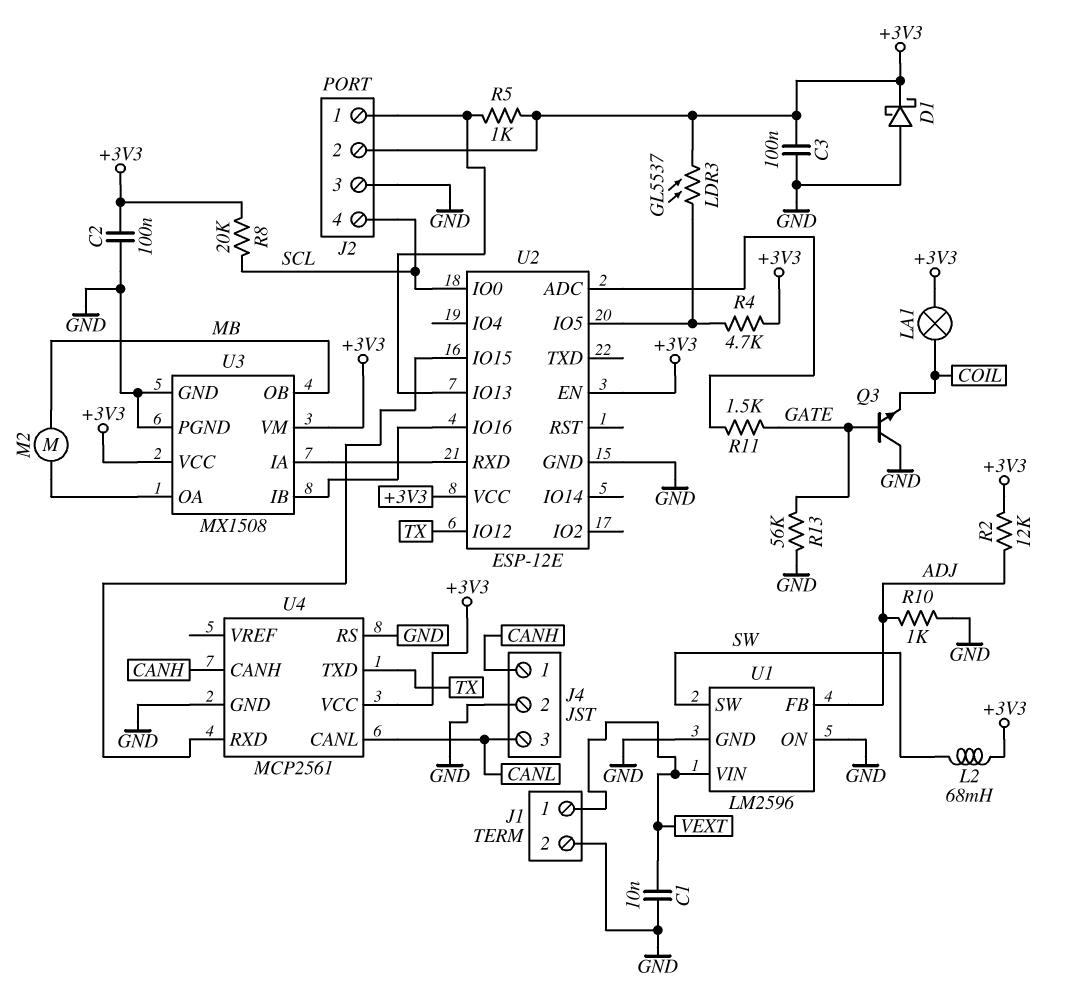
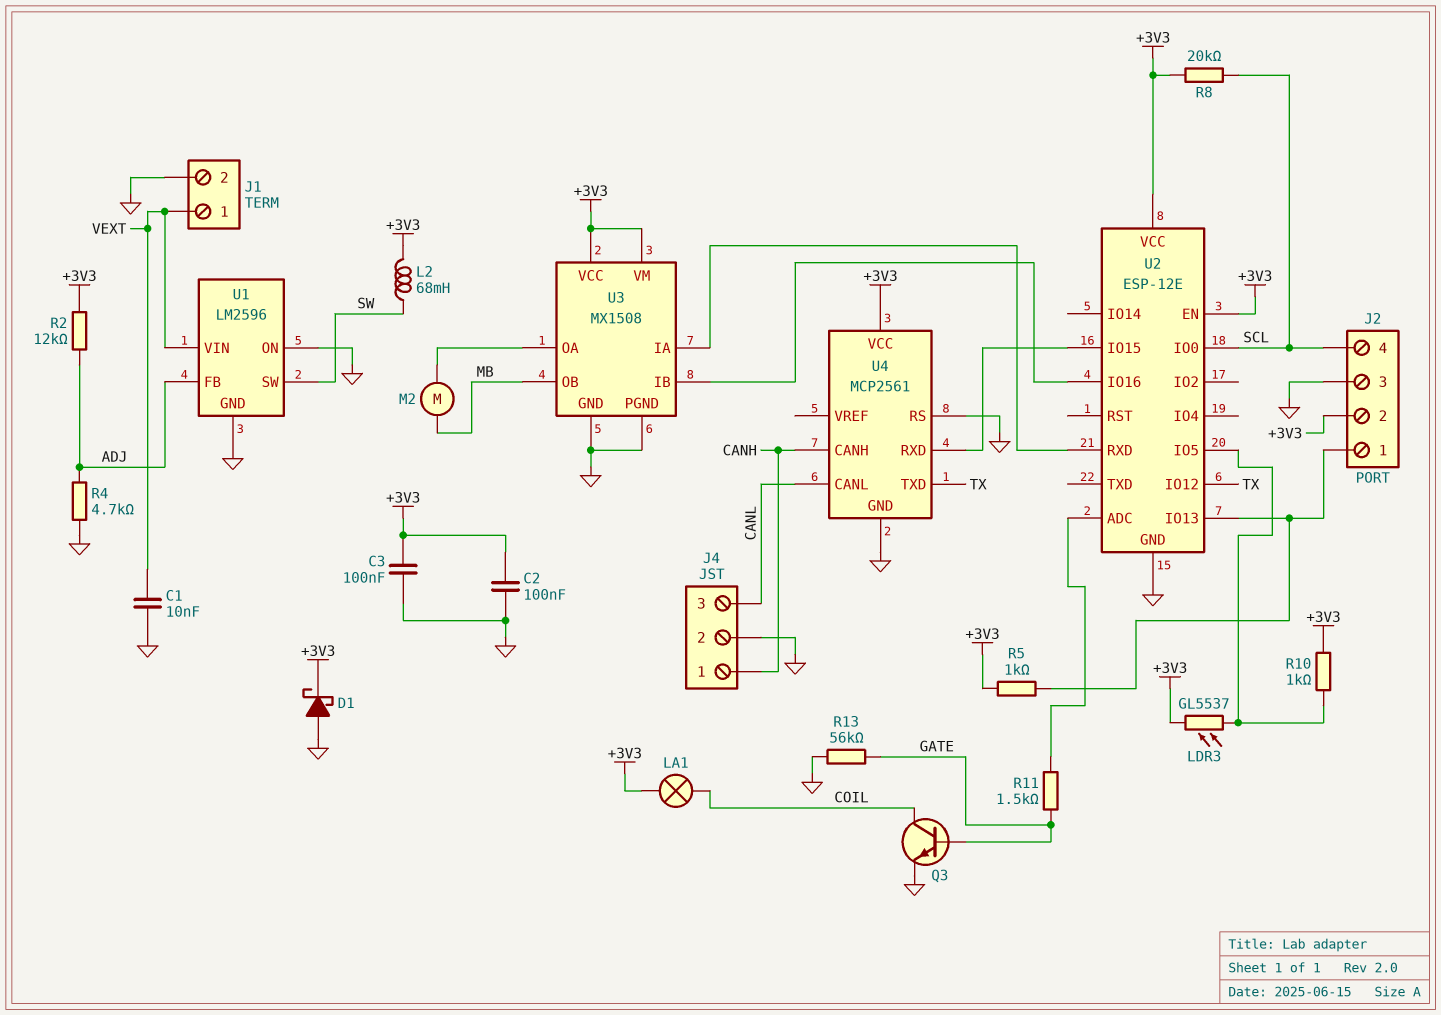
Q3: NPN (B GATE, C GND, E COIL) -> NPN (B GATE, C COIL, E GND)
R4: 4.7k (+3V3, U2/IO5) -> 4.7k (ADJ, GND)
R10: 1k (ADJ, GND) -> 1k (+3V3, U2/IO5)

